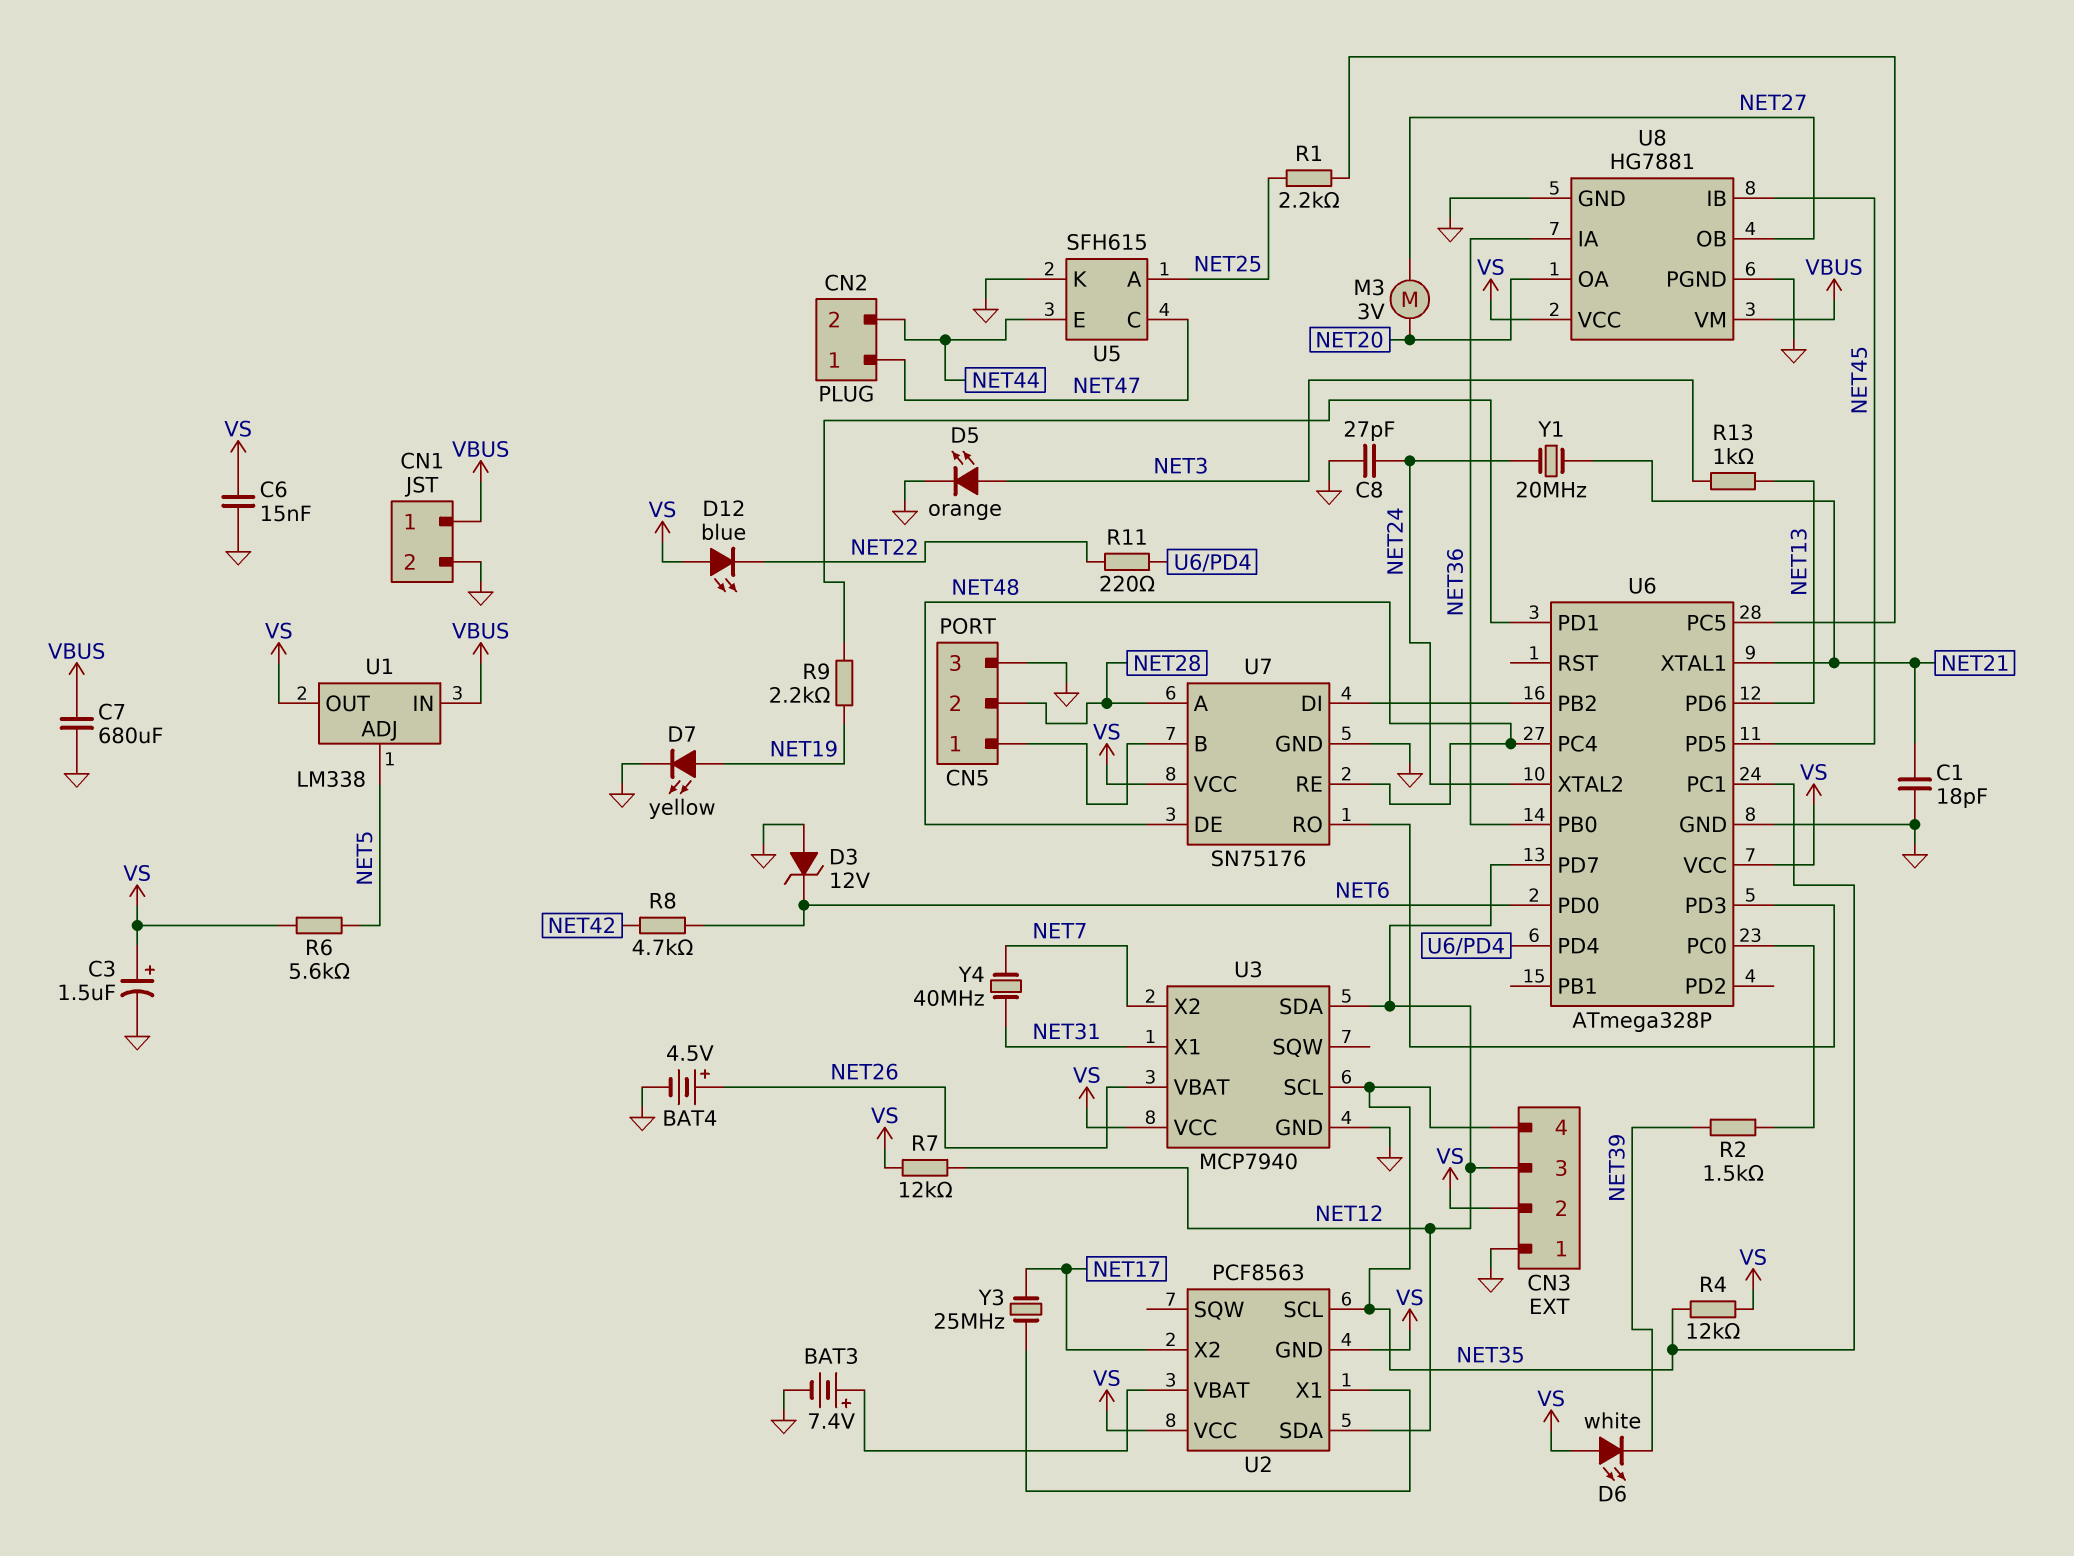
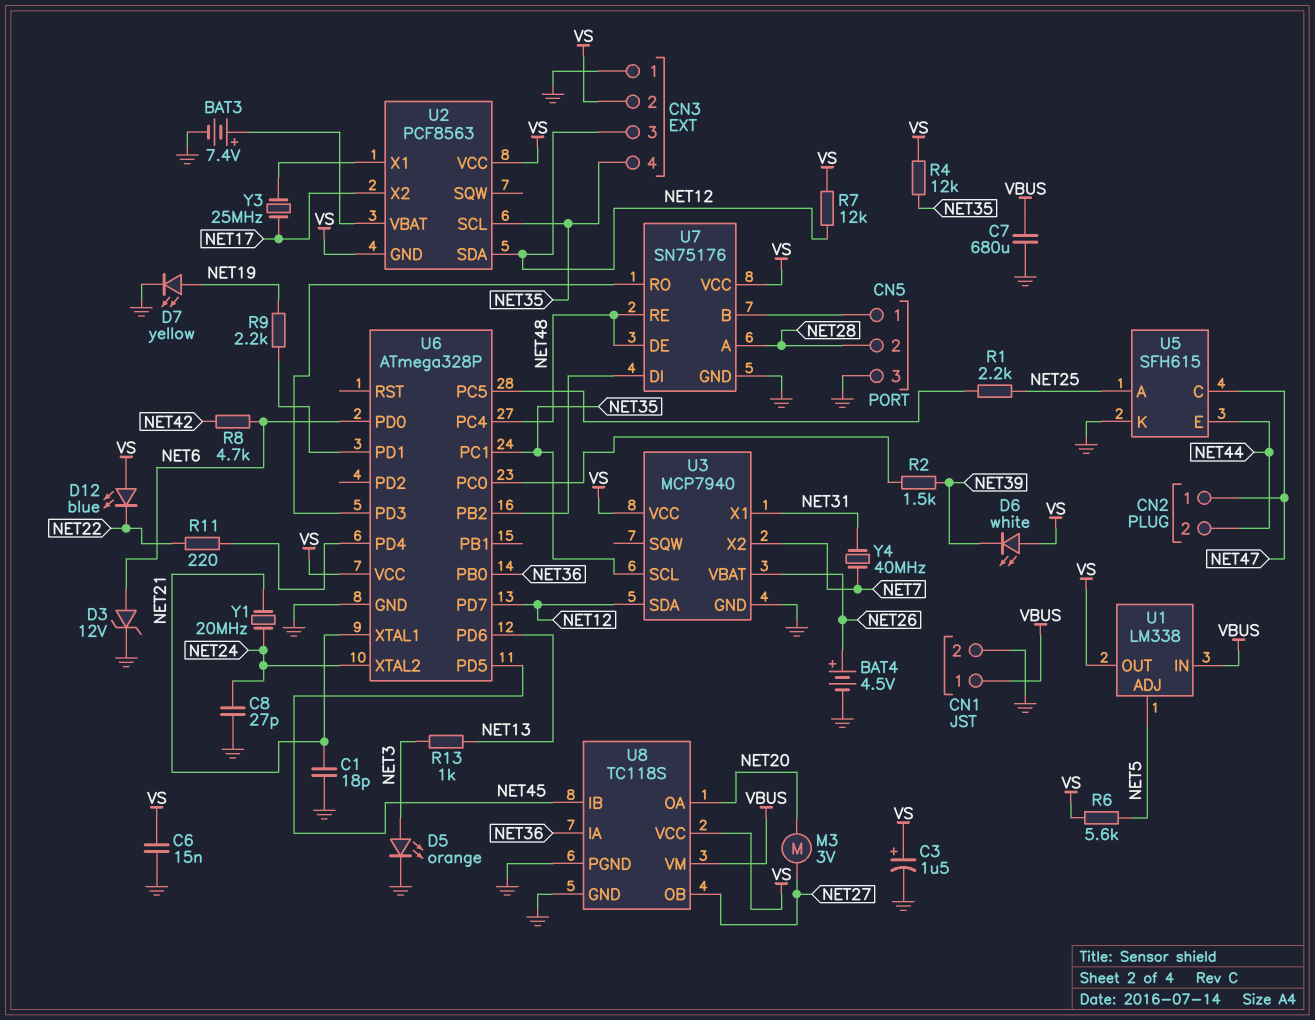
D3: zener 12V (A GND, K NET6) -> zener 12V (A NET6, K GND)
U8: HG7881 -> TC118S

